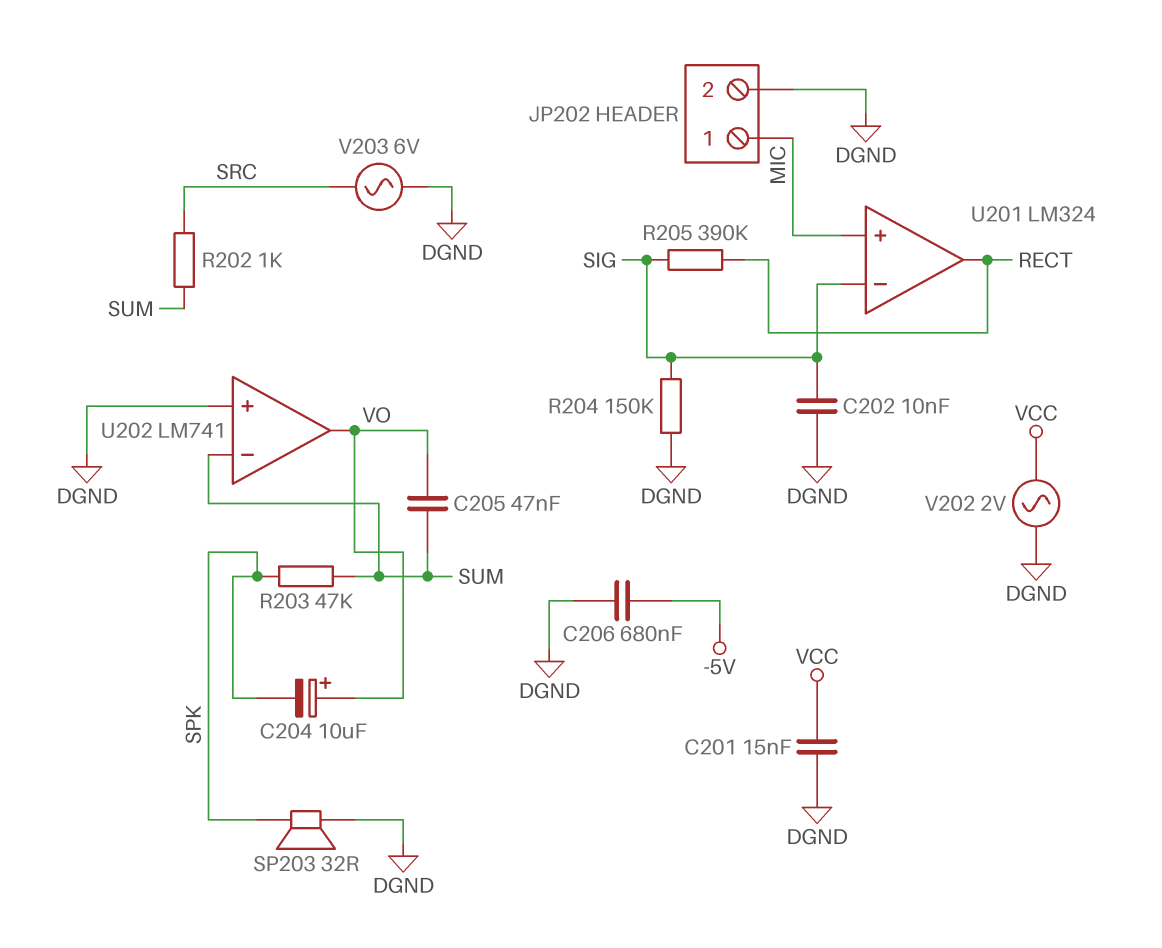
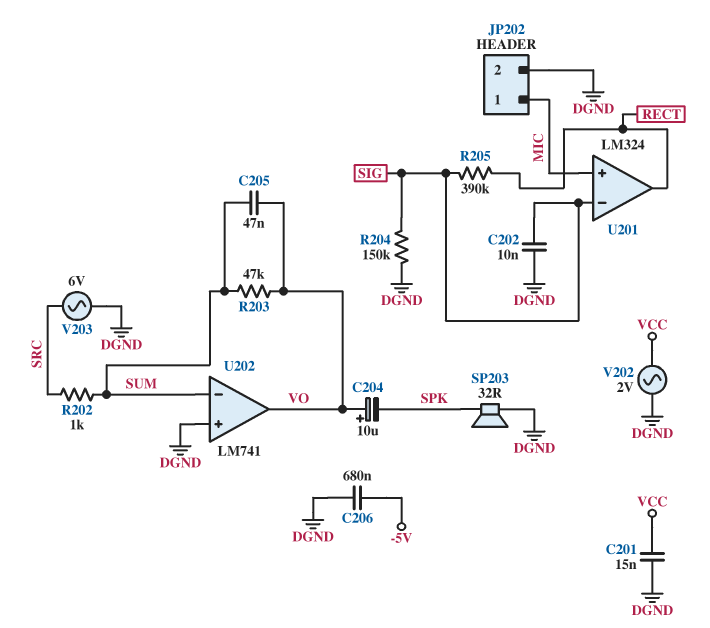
R203: 47k (SPK, SUM) -> 47k (SUM, VO)

